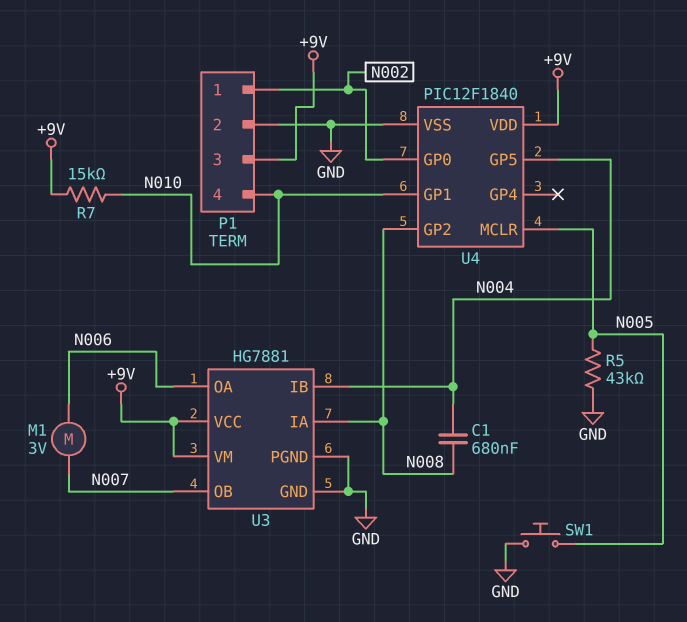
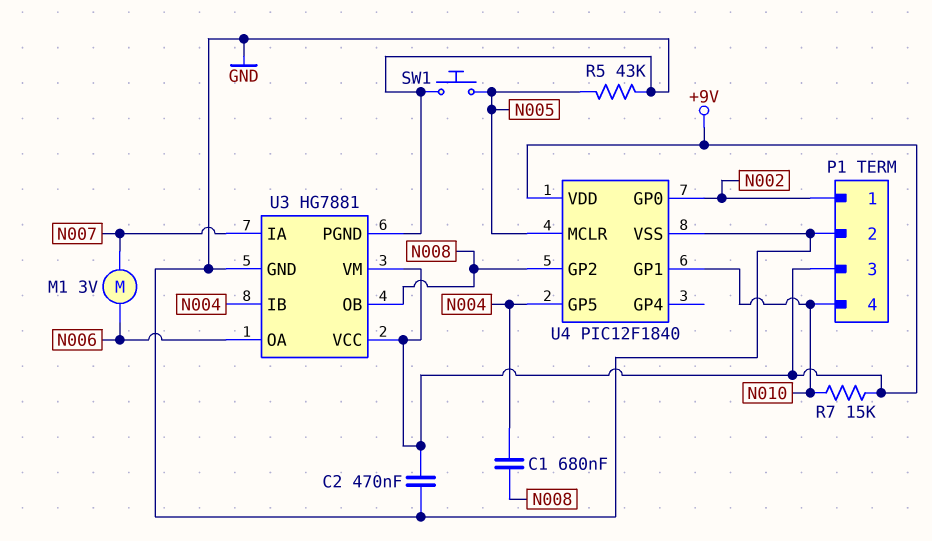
C2: none -> 470nF (+9V, GND)
U3 pin IA: N008 -> N007
U3 pin OB: N007 -> N008

